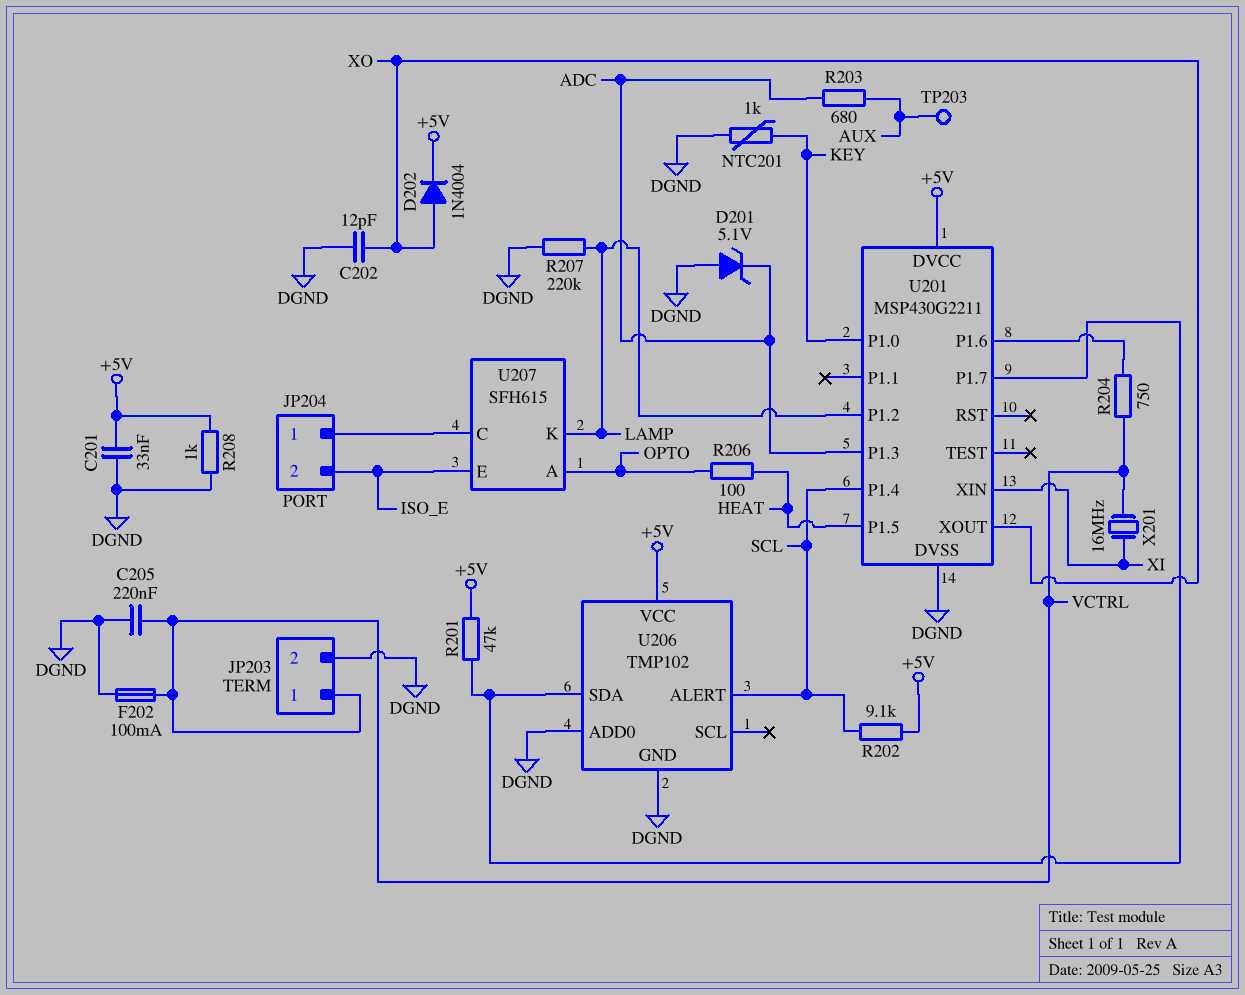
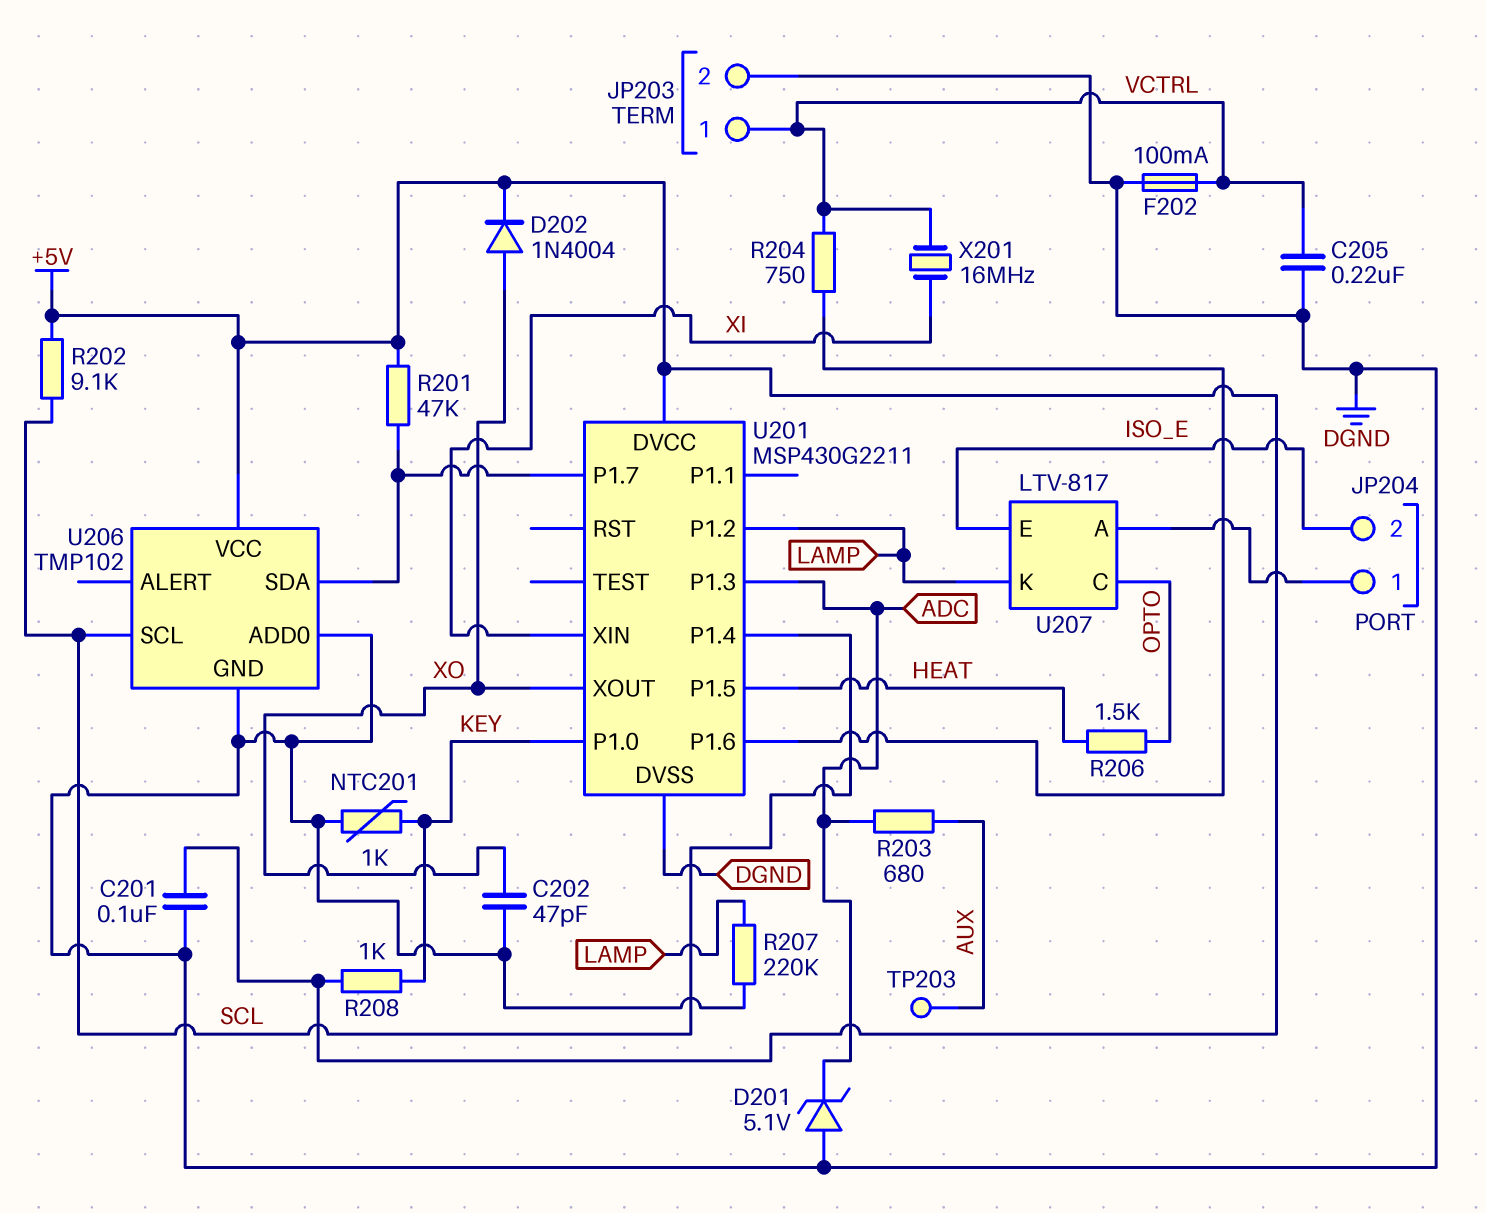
C201: 33nF (+5V, DGND) -> 100nF (+5V, DGND)
C202: 12pF (DGND, XO) -> 47pF (DGND, XO)
R206: 100 (HEAT, OPTO) -> 1.5k (HEAT, OPTO)
R208: 1k (+5V, DGND) -> 1k (+5V, KEY)
U206 pin ALERT: SCL -> none
U206 pin SCL: none -> SCL
U207: SFH615 -> LTV-817
U207 pin A: OPTO -> JP204/1
U207 pin C: JP204/1 -> OPTO

